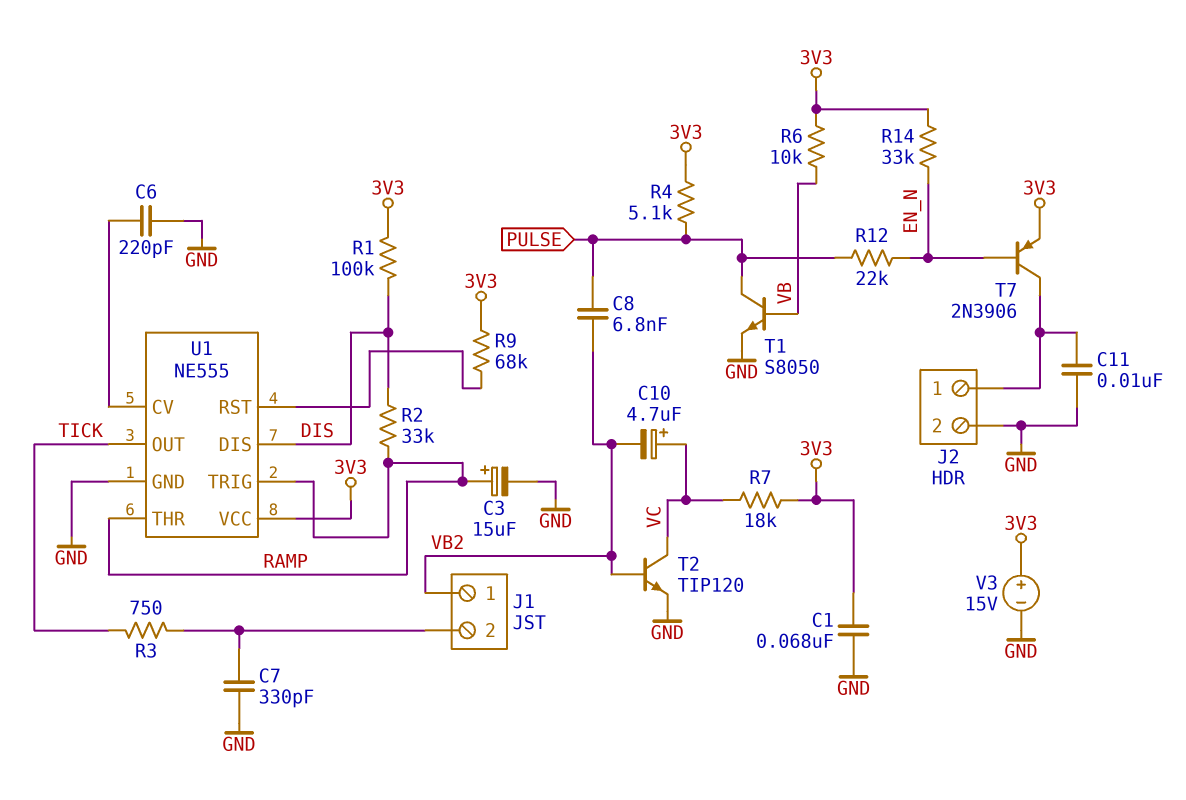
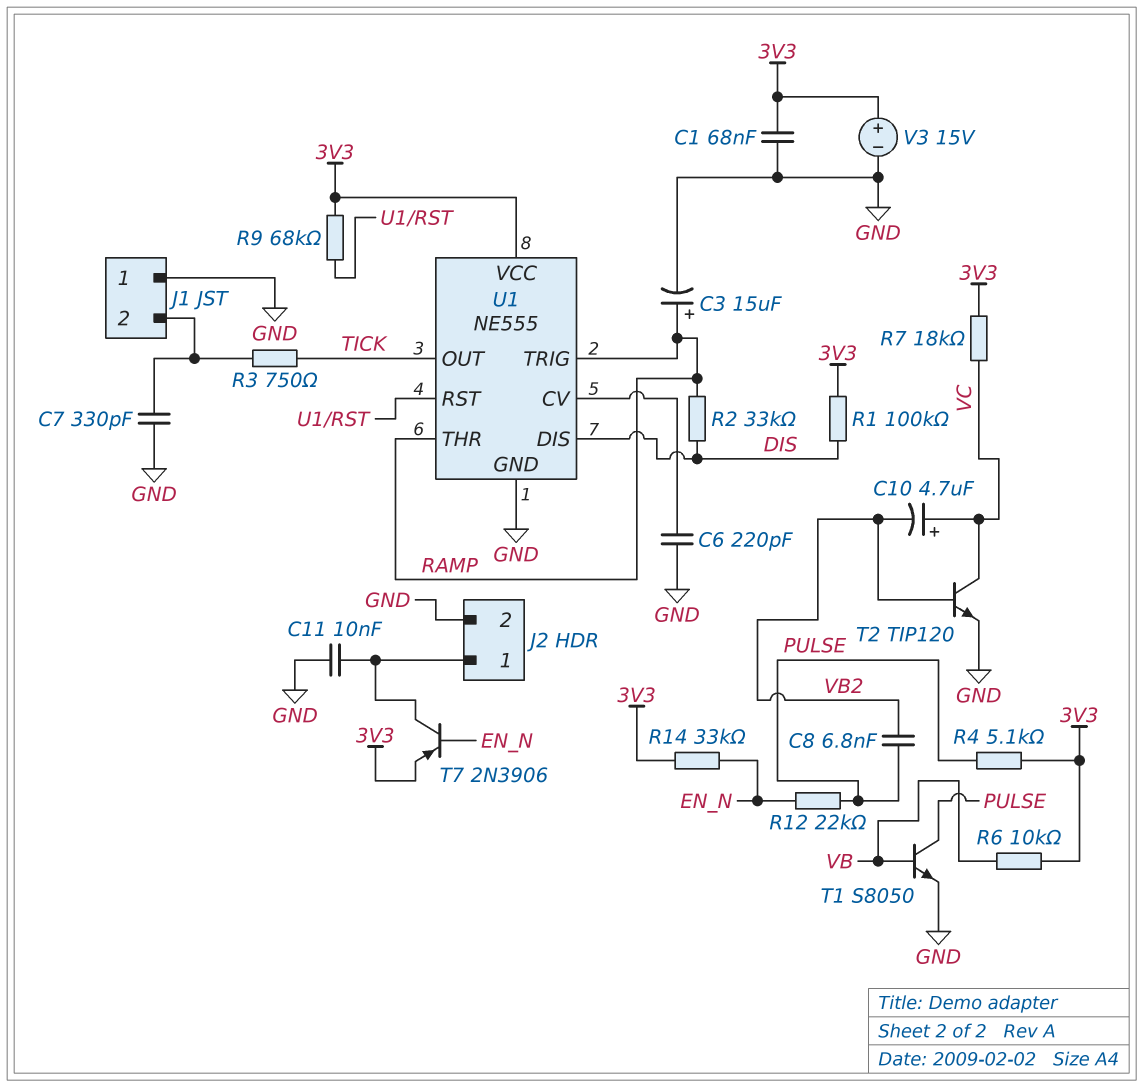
J1 pin 1: VB2 -> GND

